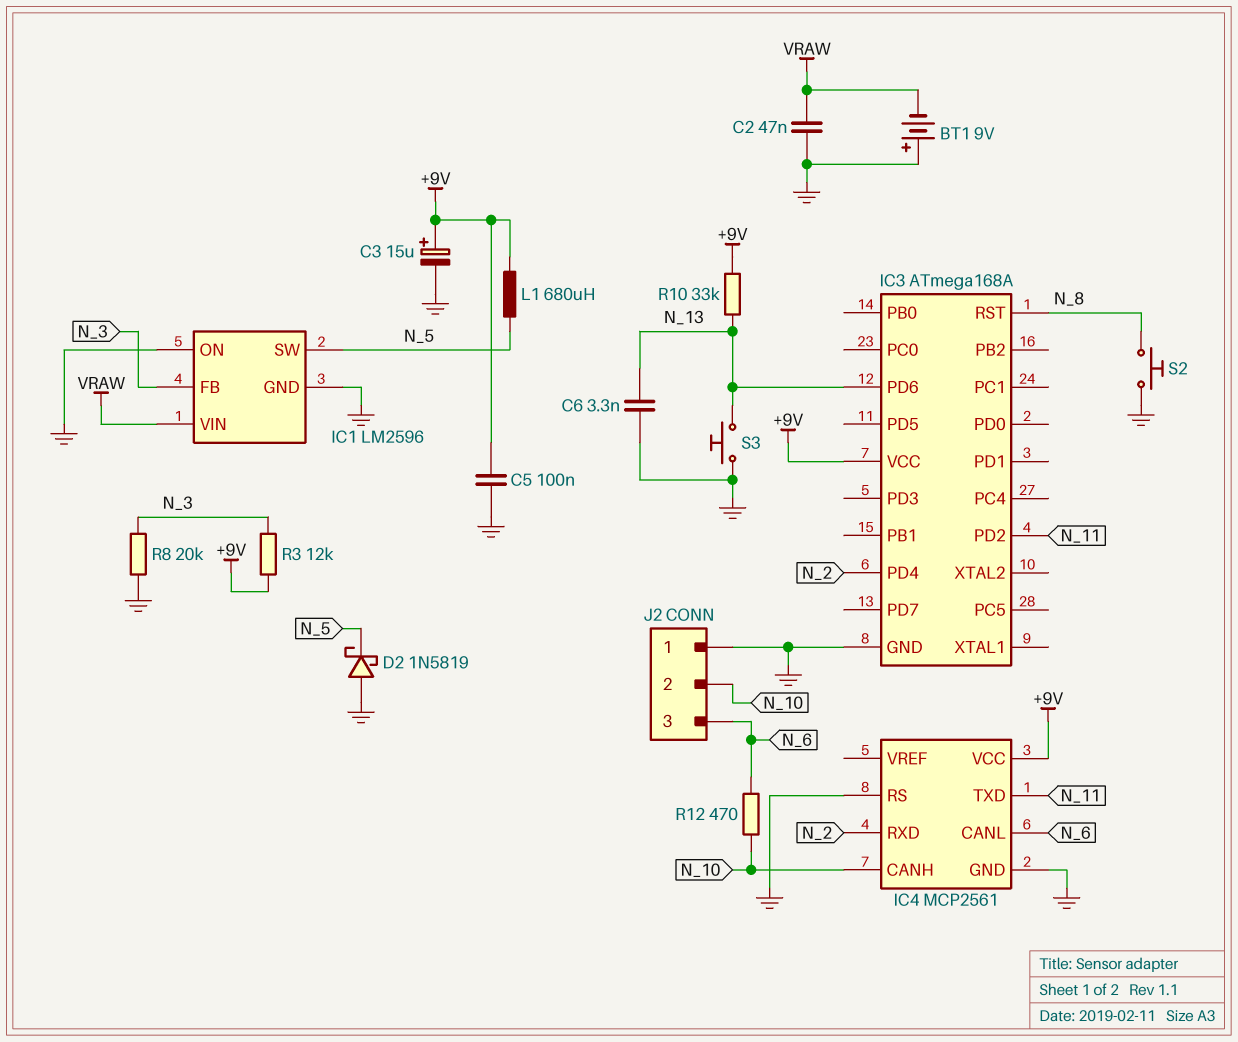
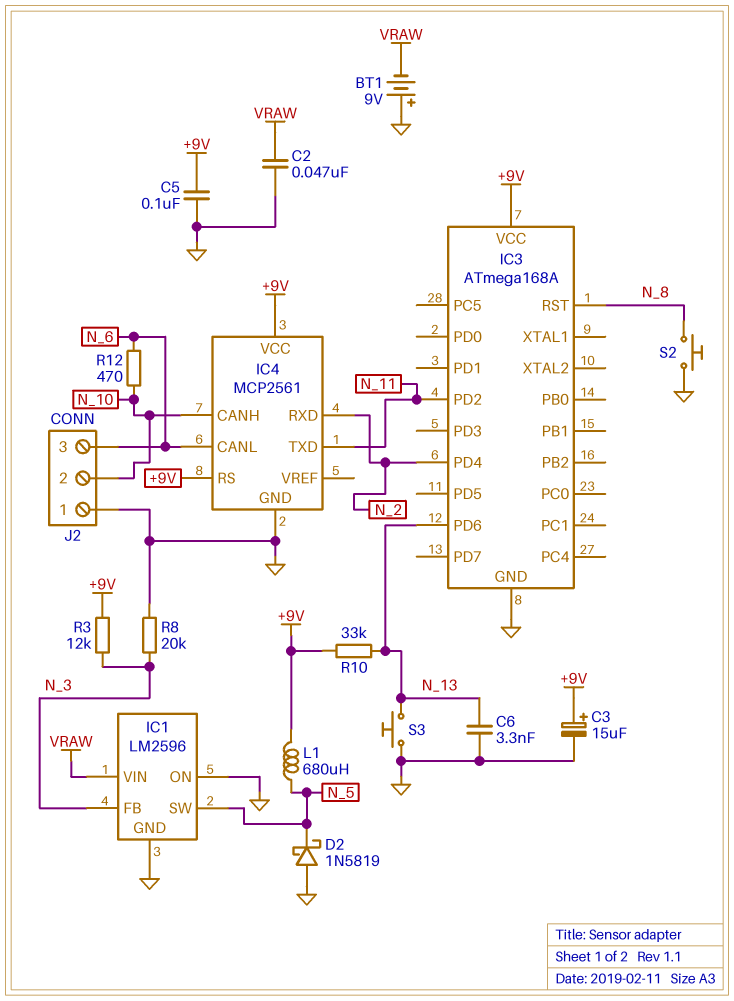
IC4 pin RS: GND -> +9V

